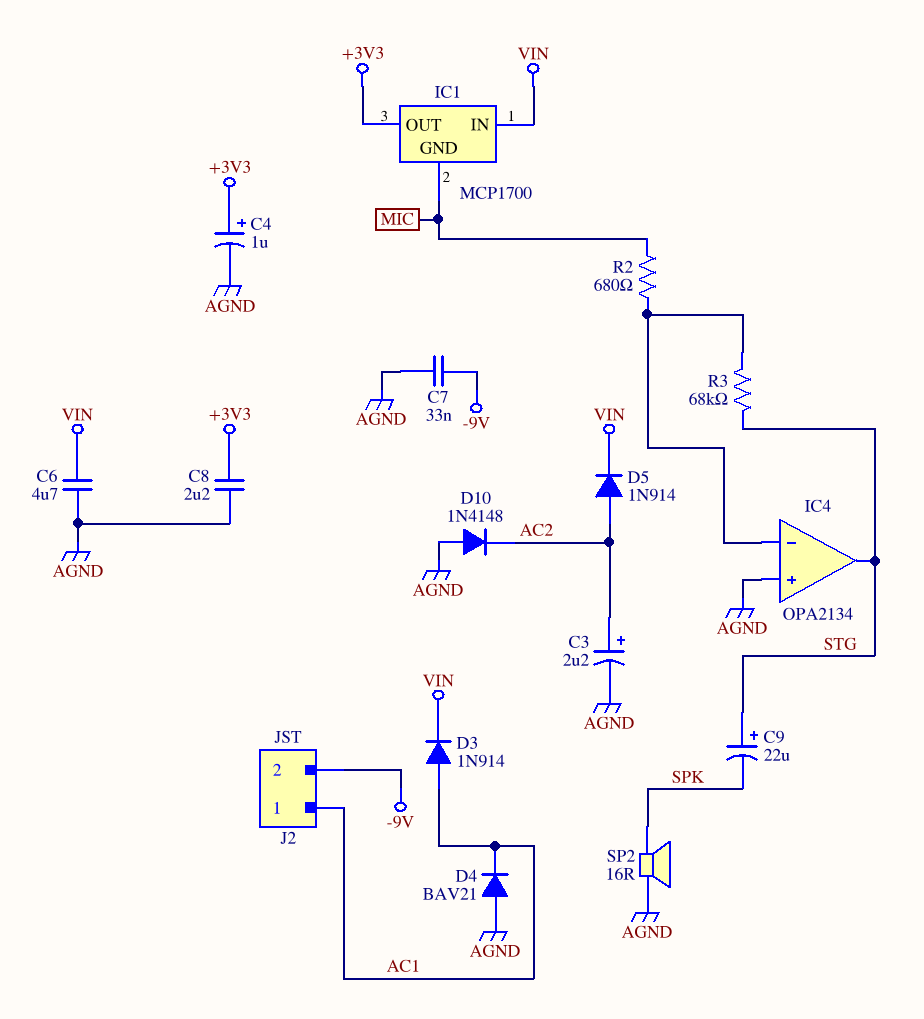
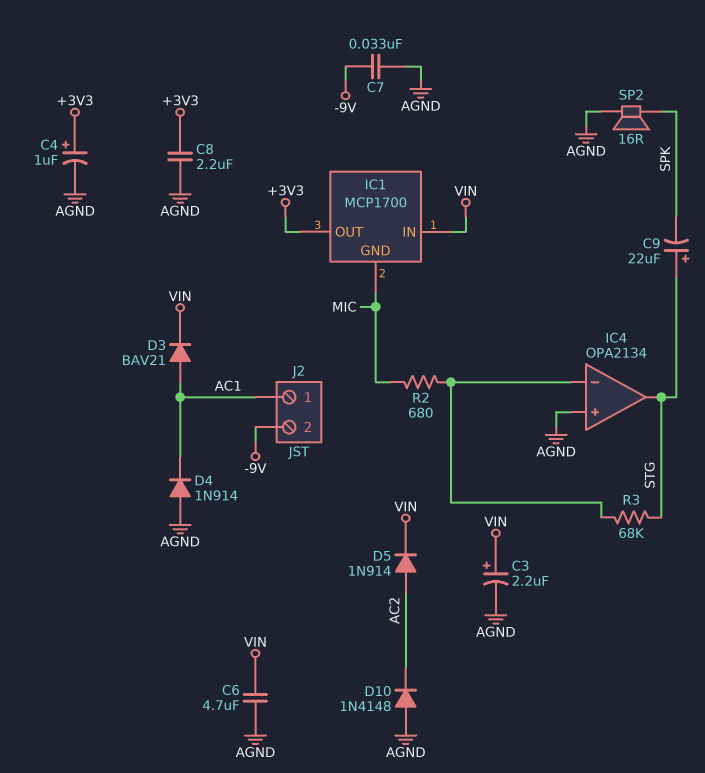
C3: 2.2uF (plus AC2, minus AGND) -> 2.2uF (plus VIN, minus AGND)
D3: diode 1N914 (A AC1, K VIN) -> diode BAV21 (A AC1, K VIN)
D4: diode BAV21 (A AGND, K AC1) -> diode 1N914 (A AGND, K AC1)

